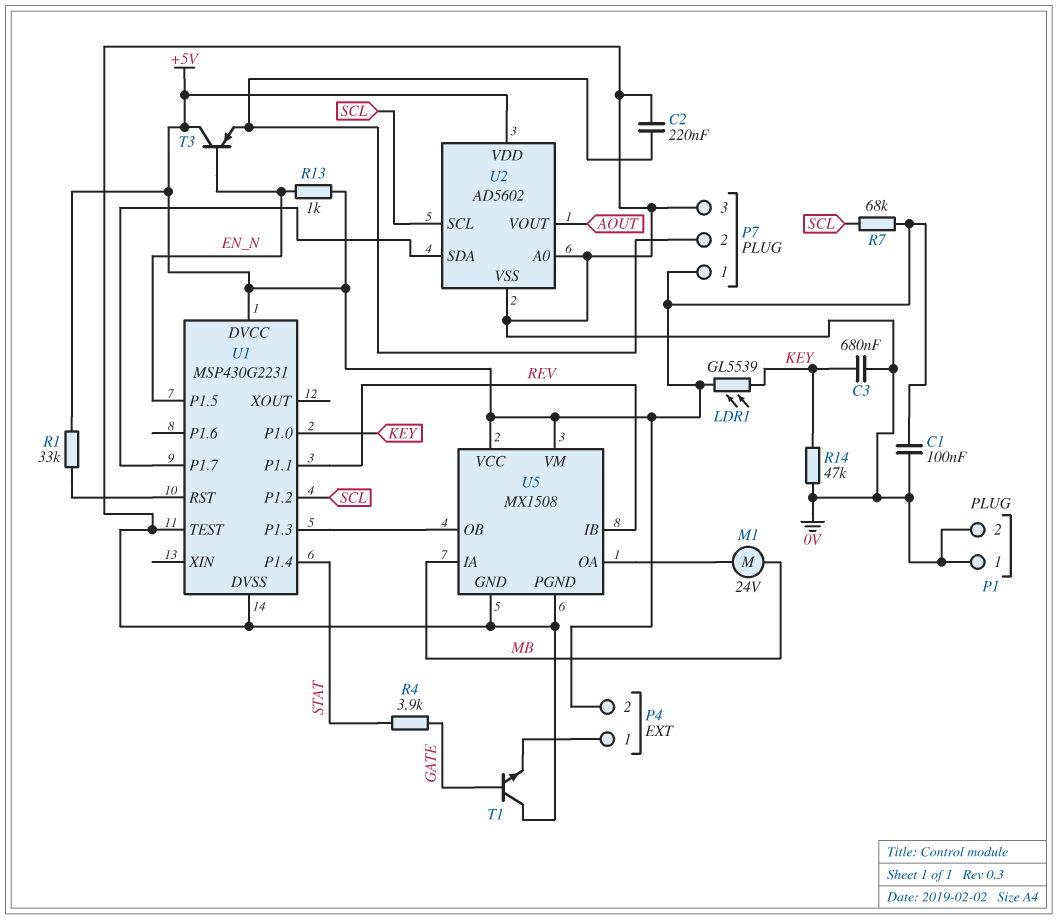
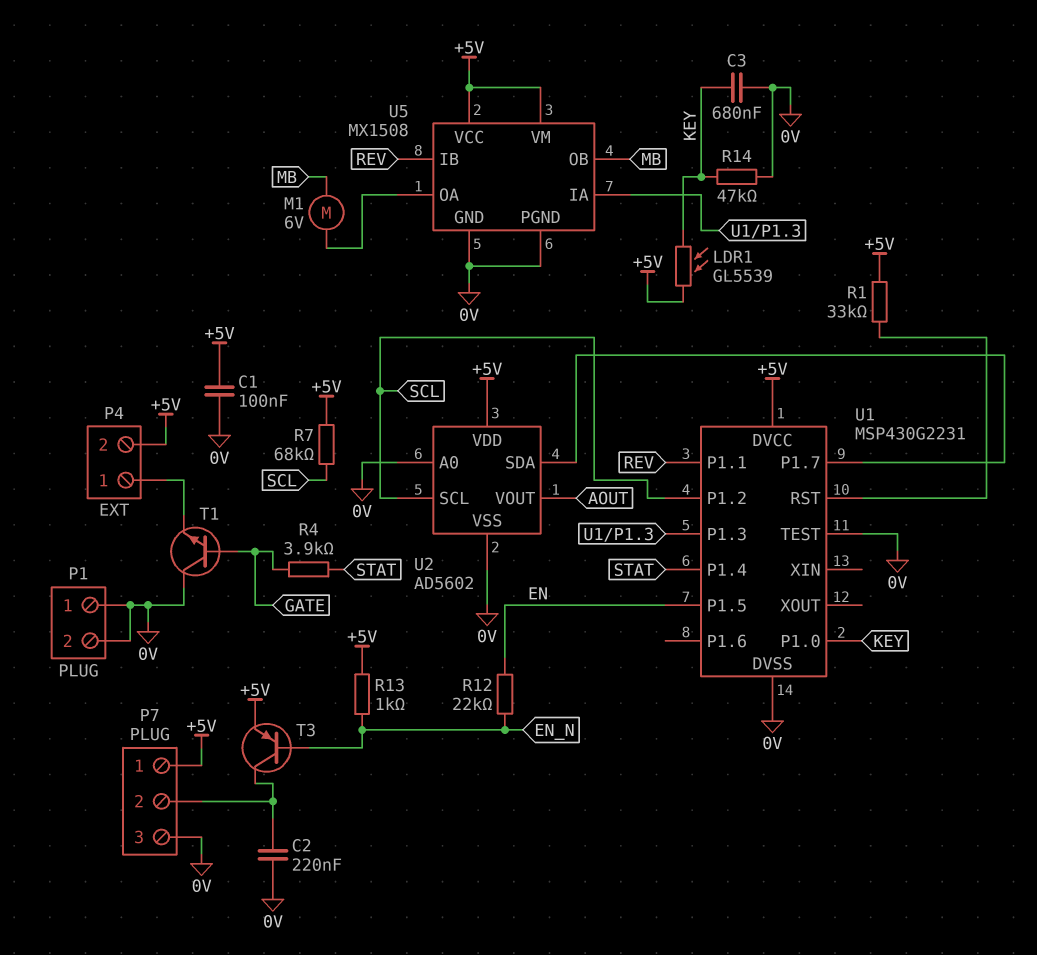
M1: motor 24V (MB, U5/OA) -> motor 6V (MB, U5/OA)
R12: none -> 22k (EN, EN_N)
T3: PNP (B EN_N, C +5V, E P7/2) -> PNP (B EN_N, C P7/2, E +5V)
U1 pin P1.5: EN_N -> EN
U5 pin IA: MB -> U1/P1.3
U5 pin OB: U1/P1.3 -> MB

